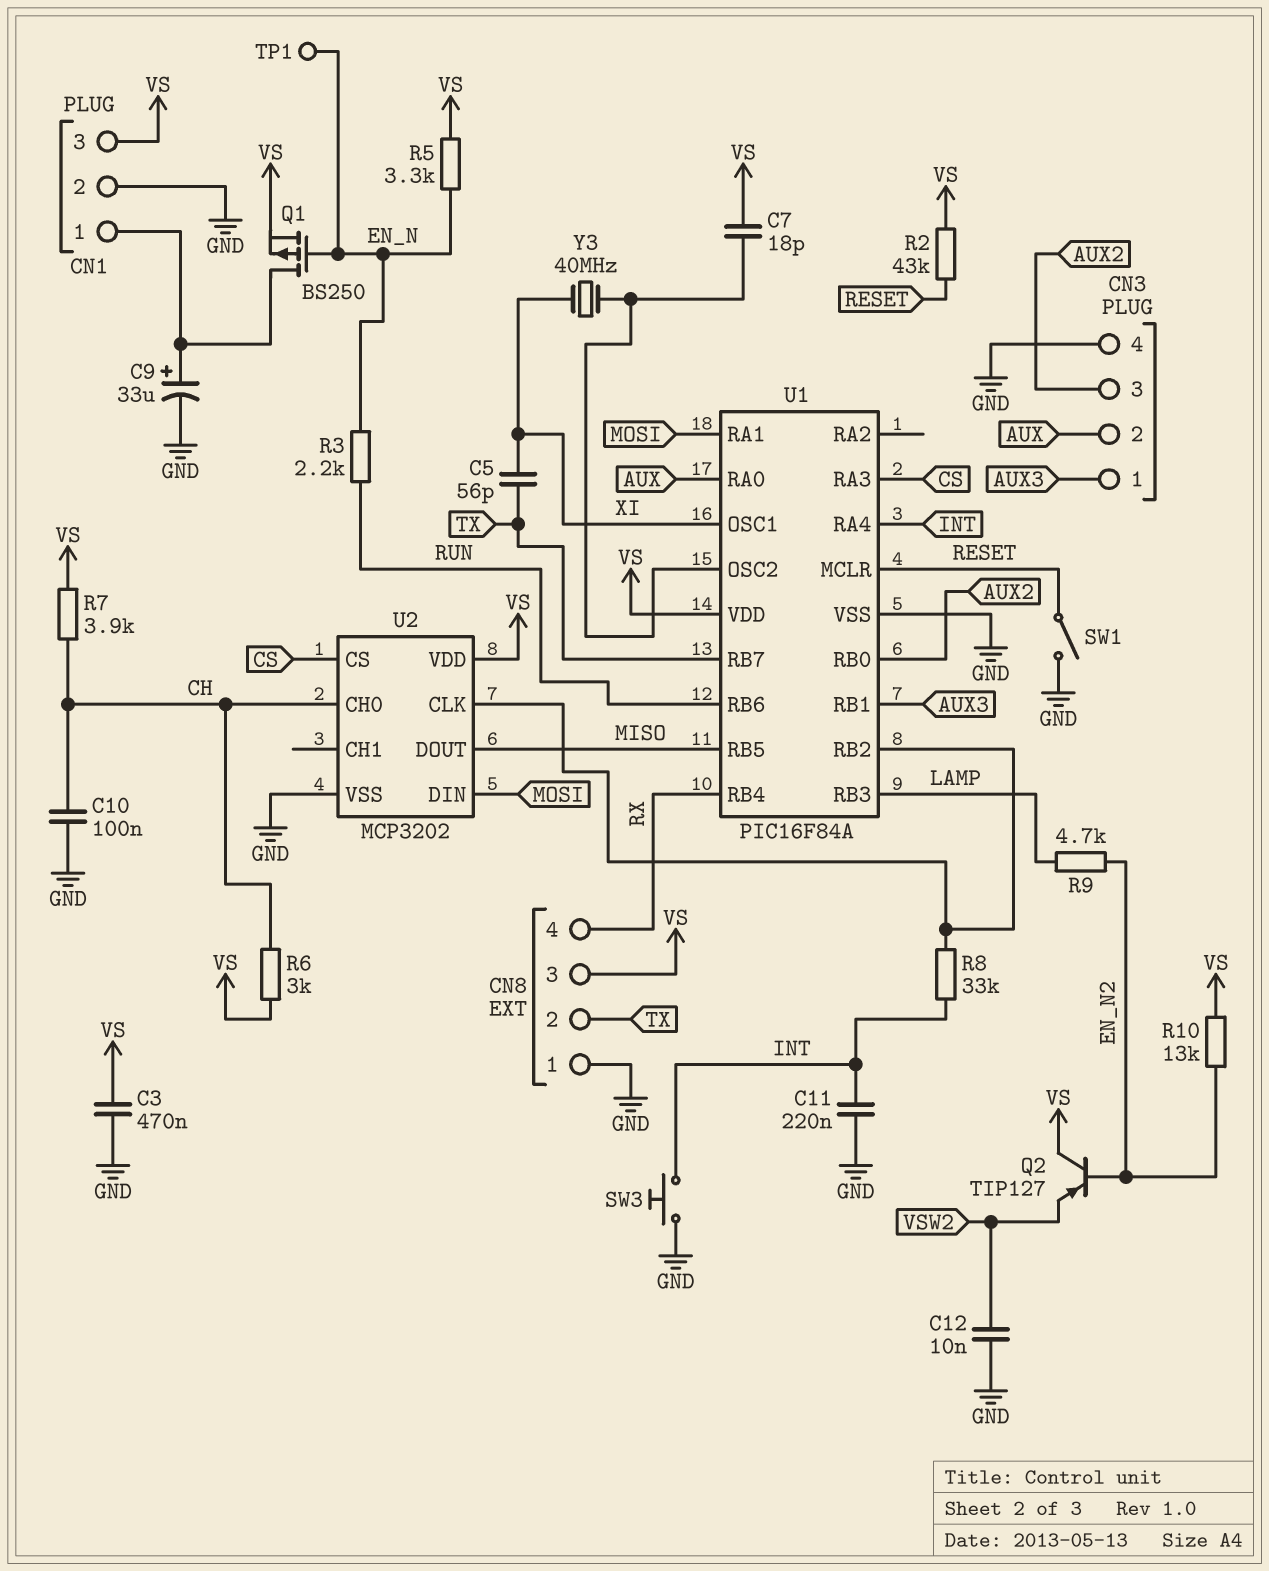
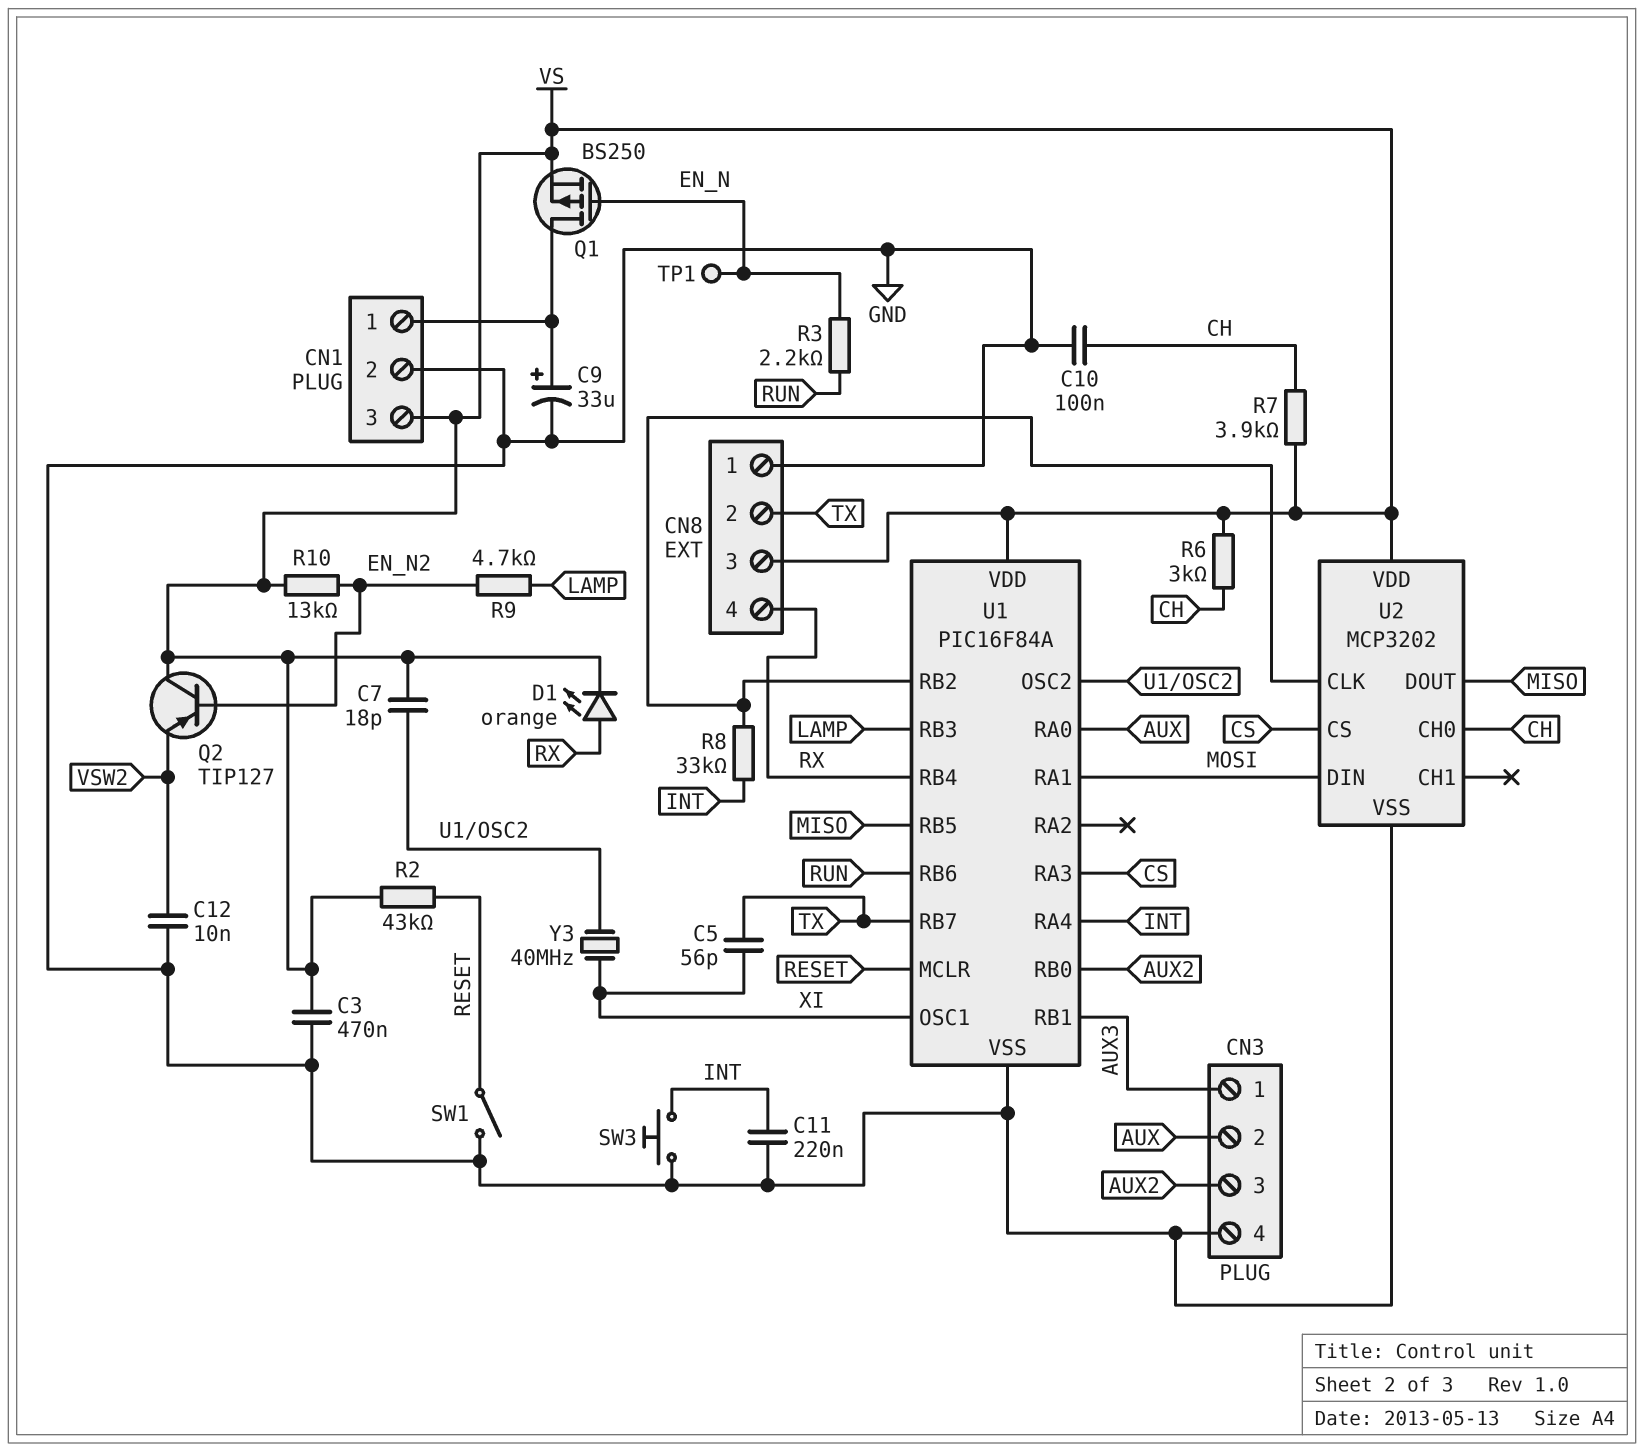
D1: none -> LED orange (A RX, K VS)
R5: 3.3k (EN_N, VS) -> none

